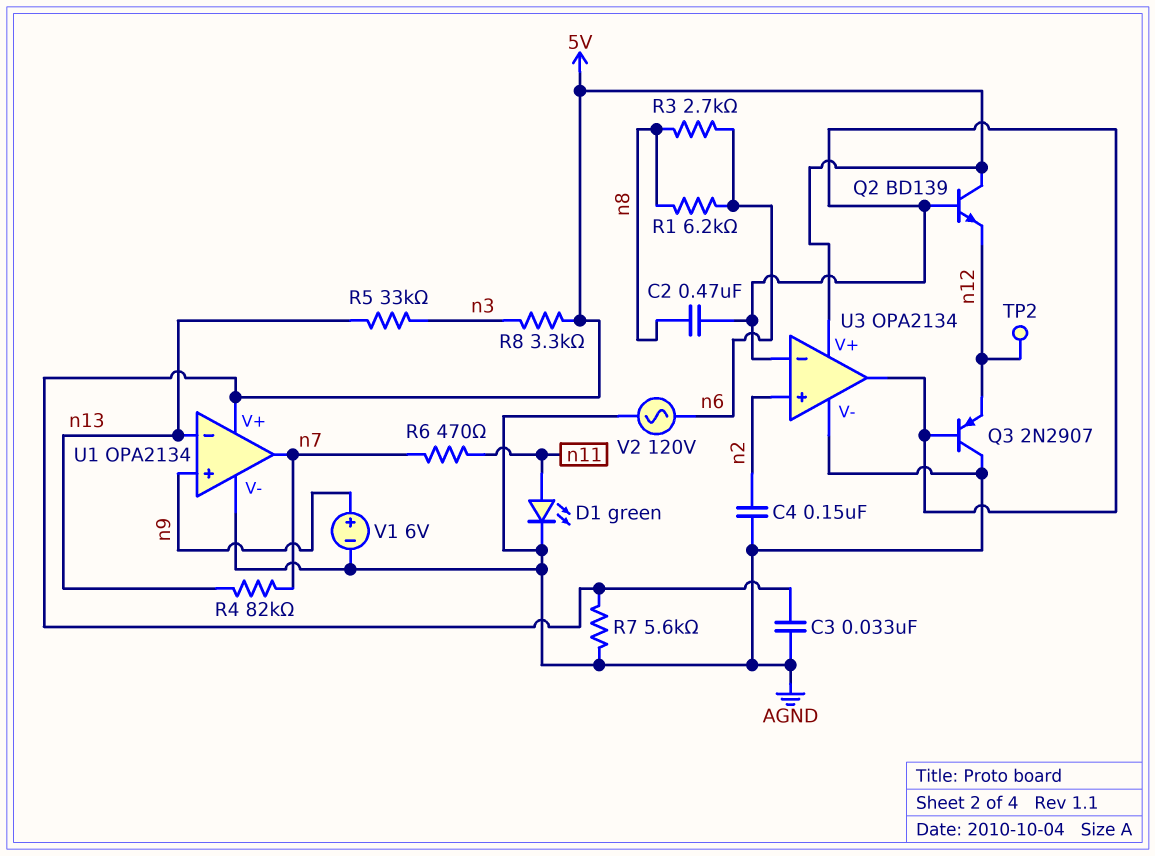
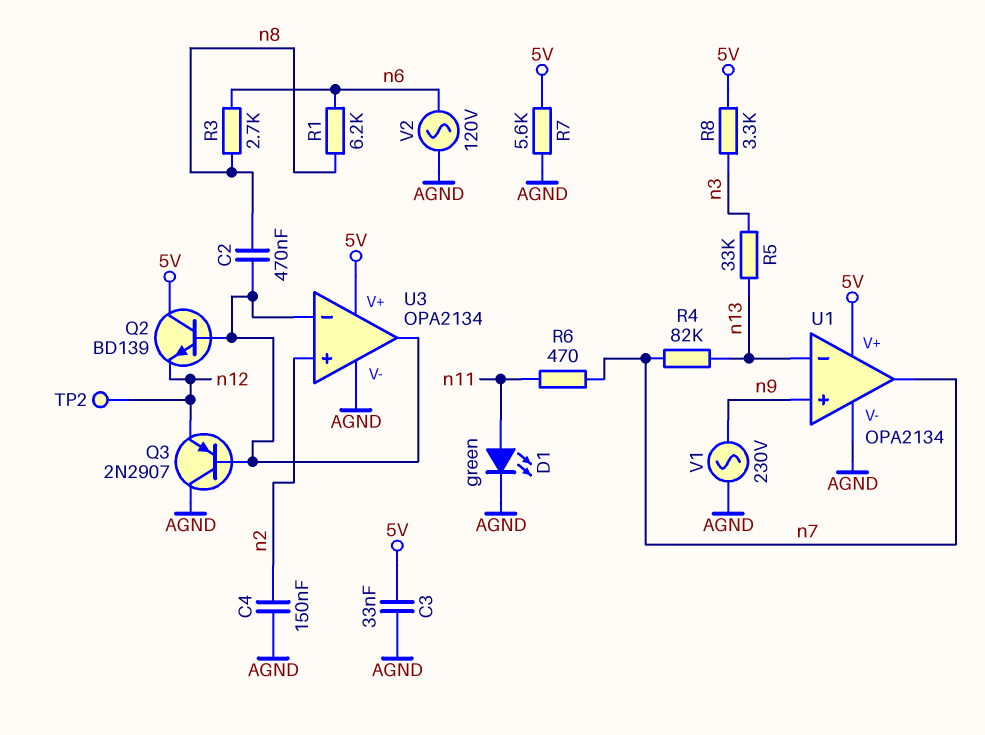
V1: 6V (plus n9, minus AGND) -> AC 230V (AGND, n9)

